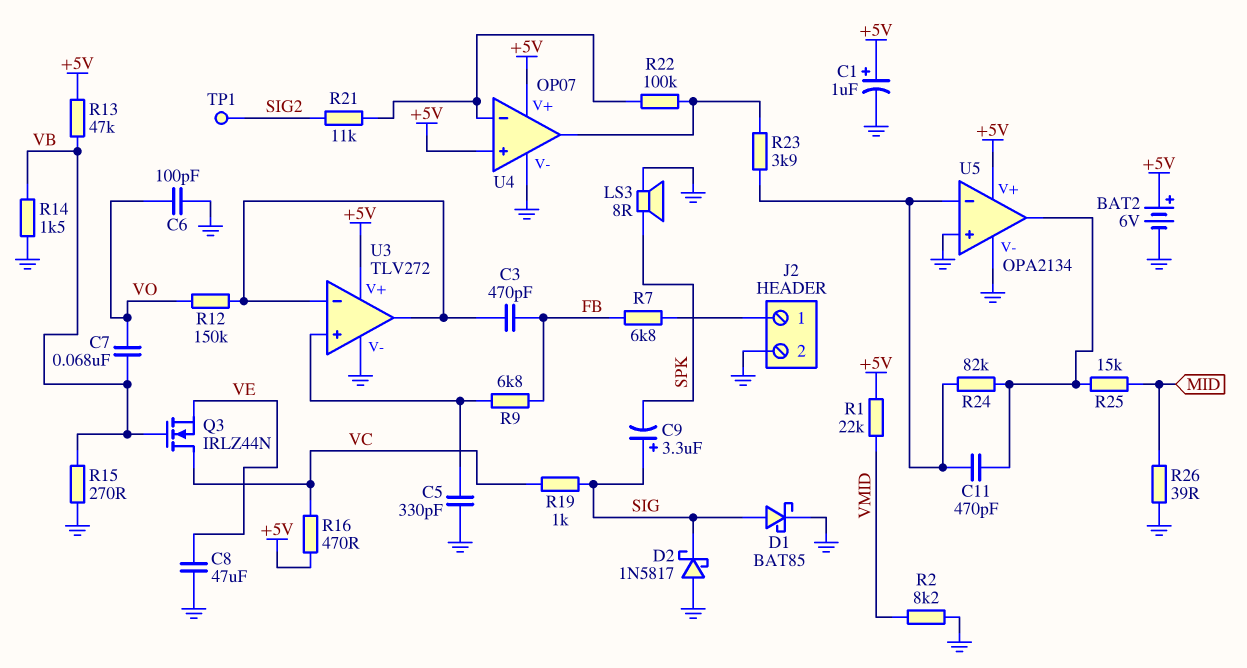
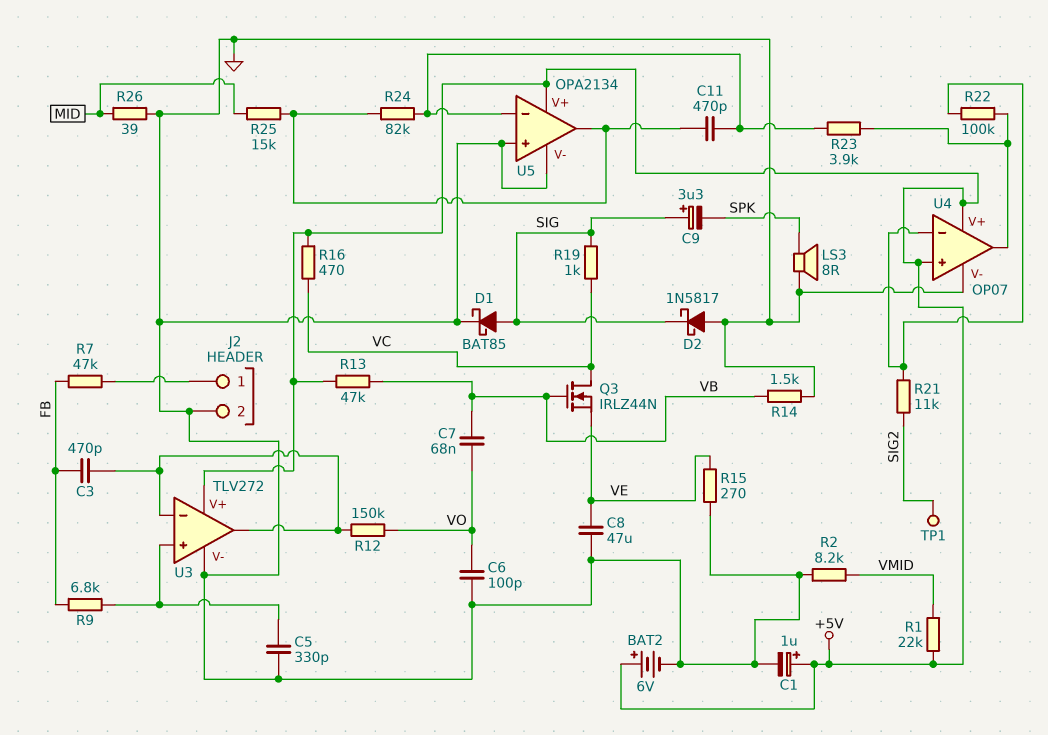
R7: 6.8k (FB, J2/1) -> 47k (FB, J2/1)
R15: 270 (GND, VB) -> 270 (GND, VE)

